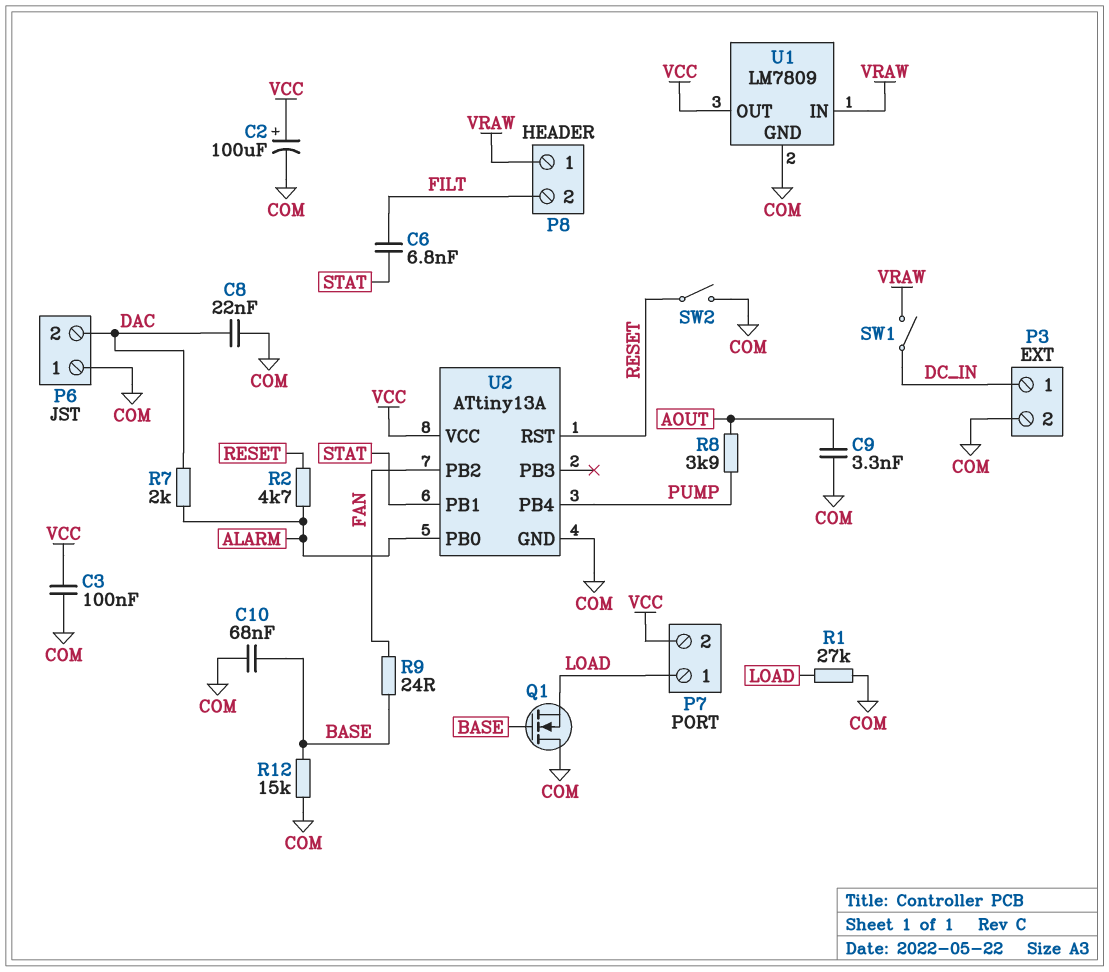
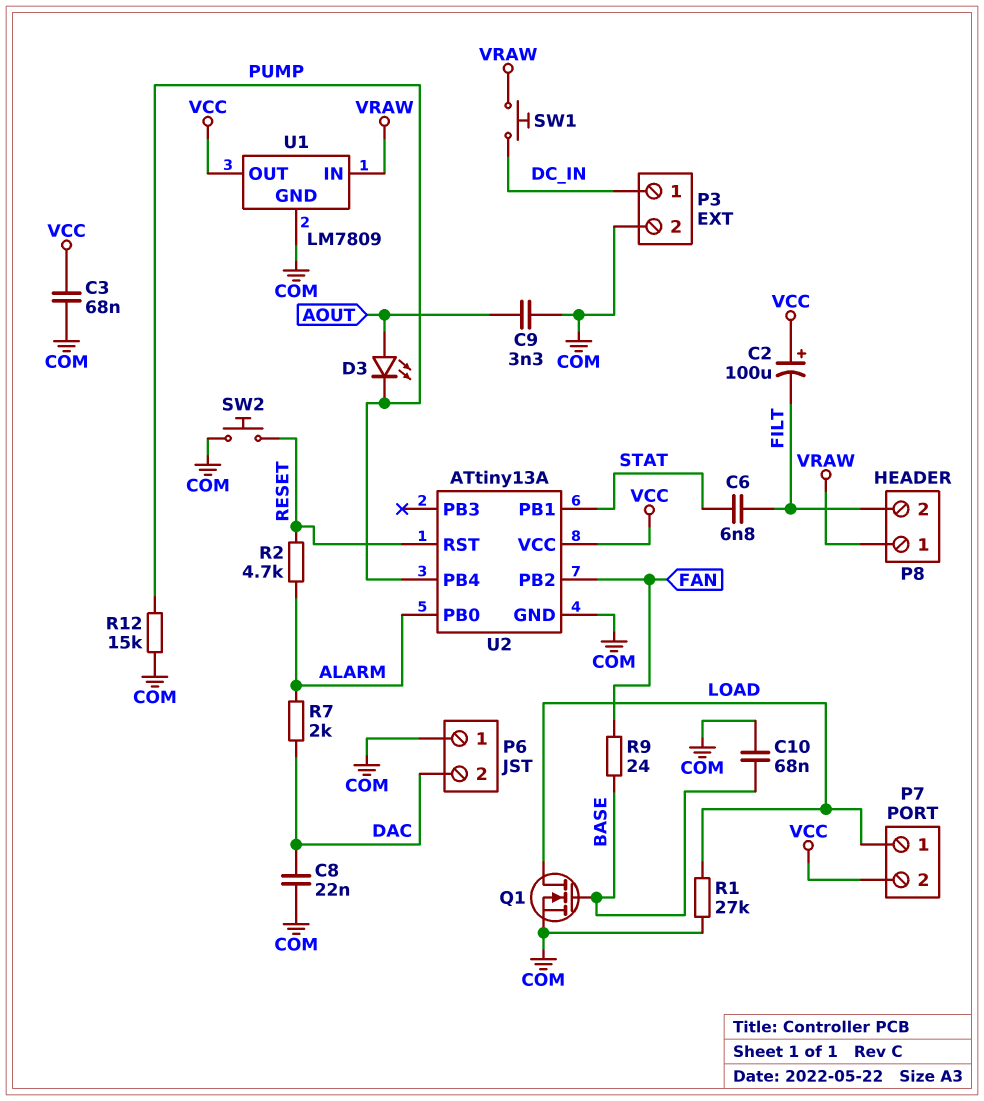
C2: 100uF (plus VCC, minus COM) -> 100uF (plus VCC, minus FILT)
C3: 100nF (COM, VCC) -> 68nF (COM, VCC)
D3: none -> LED (A AOUT, K PUMP)
Q1: NMOS (G BASE, D COM, S LOAD) -> NMOS (G BASE, D LOAD, S COM)
R8: 3.9k (AOUT, PUMP) -> none
R12: 15k (BASE, COM) -> 15k (COM, PUMP)
SW1: switch (DC_IN, VRAW) -> button (DC_IN, VRAW)
SW2: switch (COM, RESET) -> button (COM, RESET)

